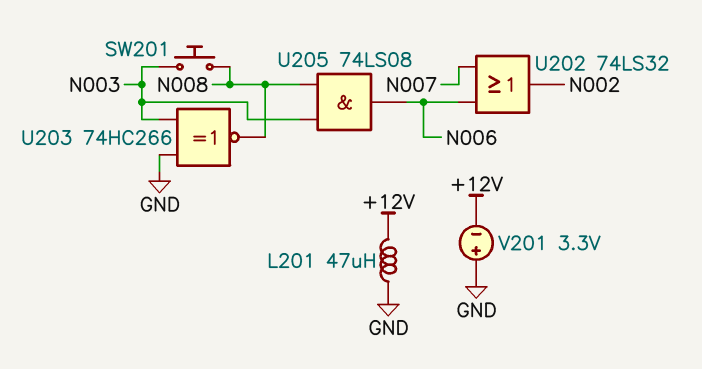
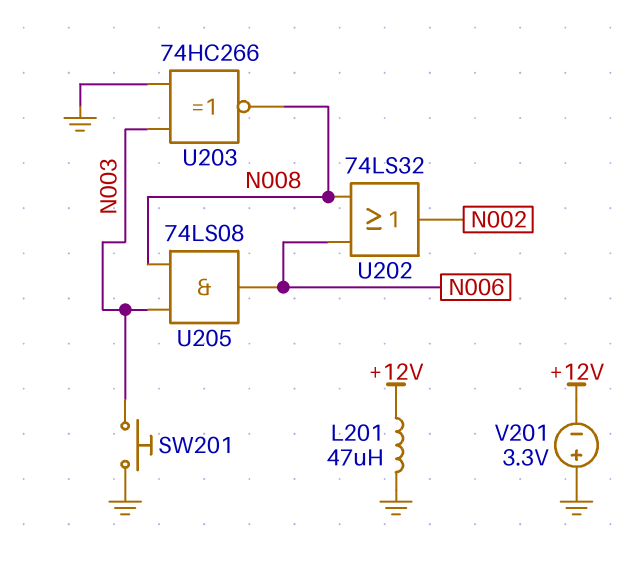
SW201: button (N003, N008) -> button (GND, N003)
U202: OR 74LS32 (in N006, in N007, out N002) -> OR 74LS32 (in N006, in N008, out N002)

